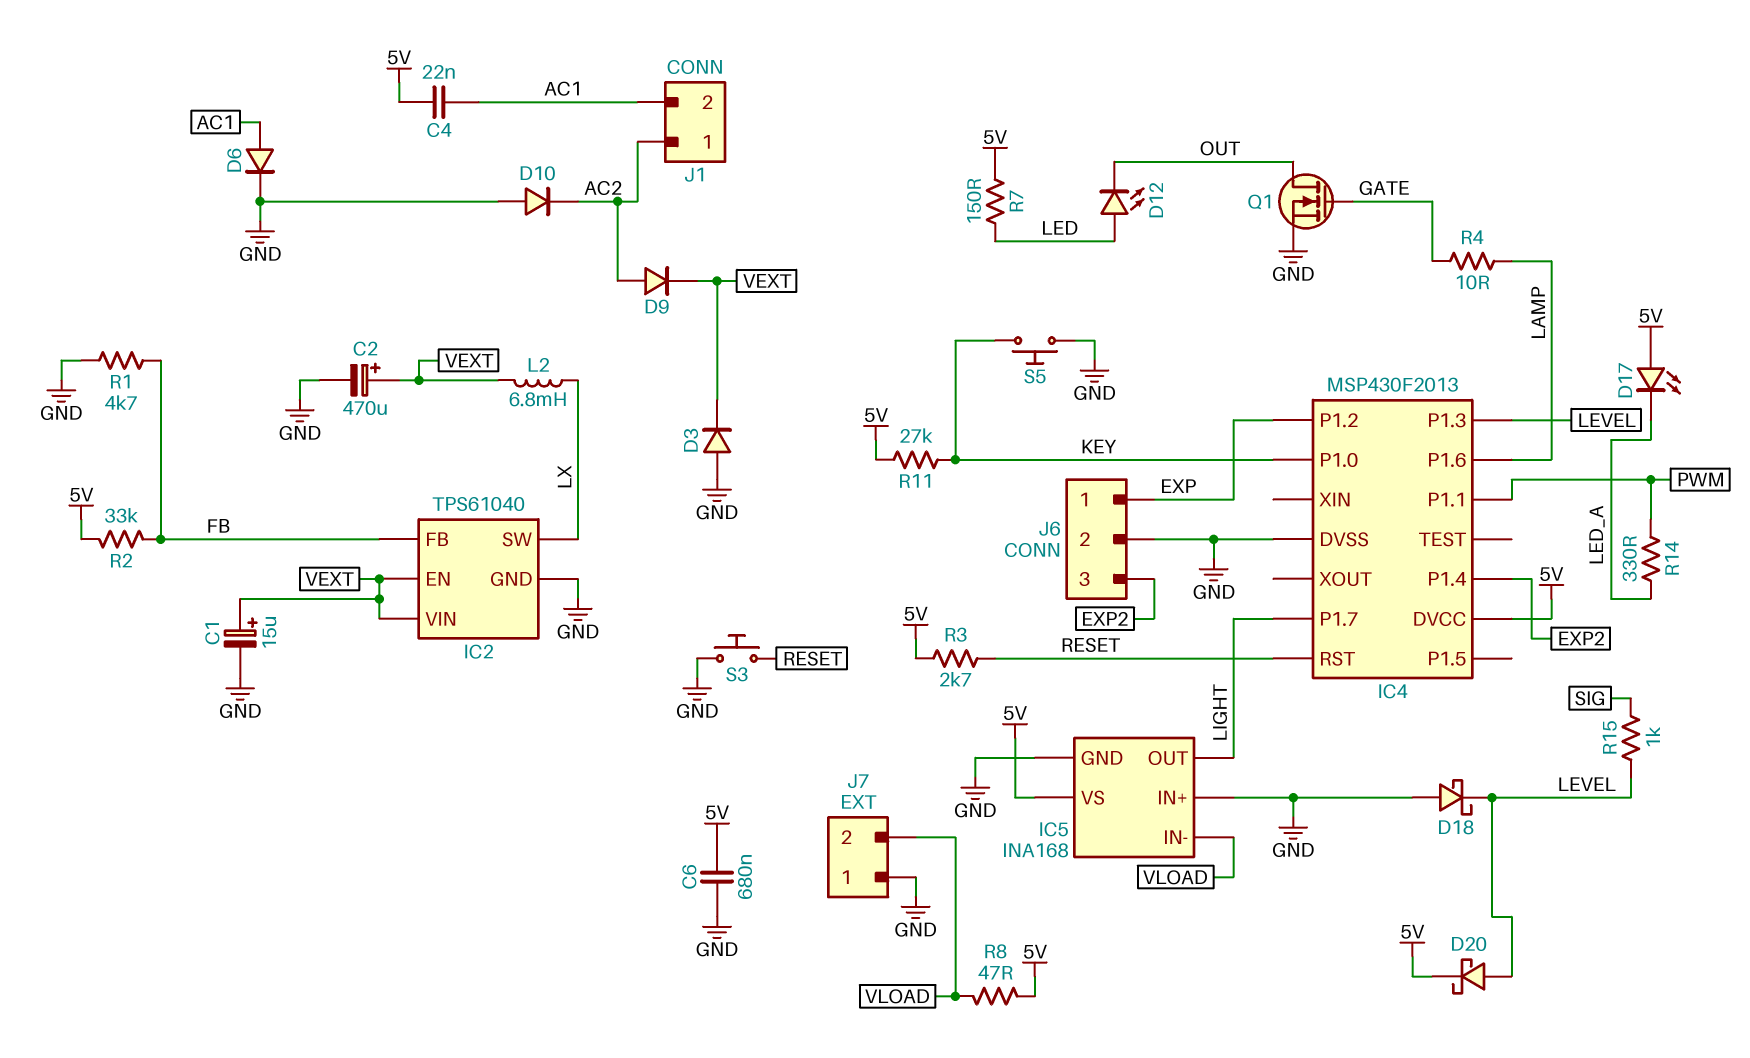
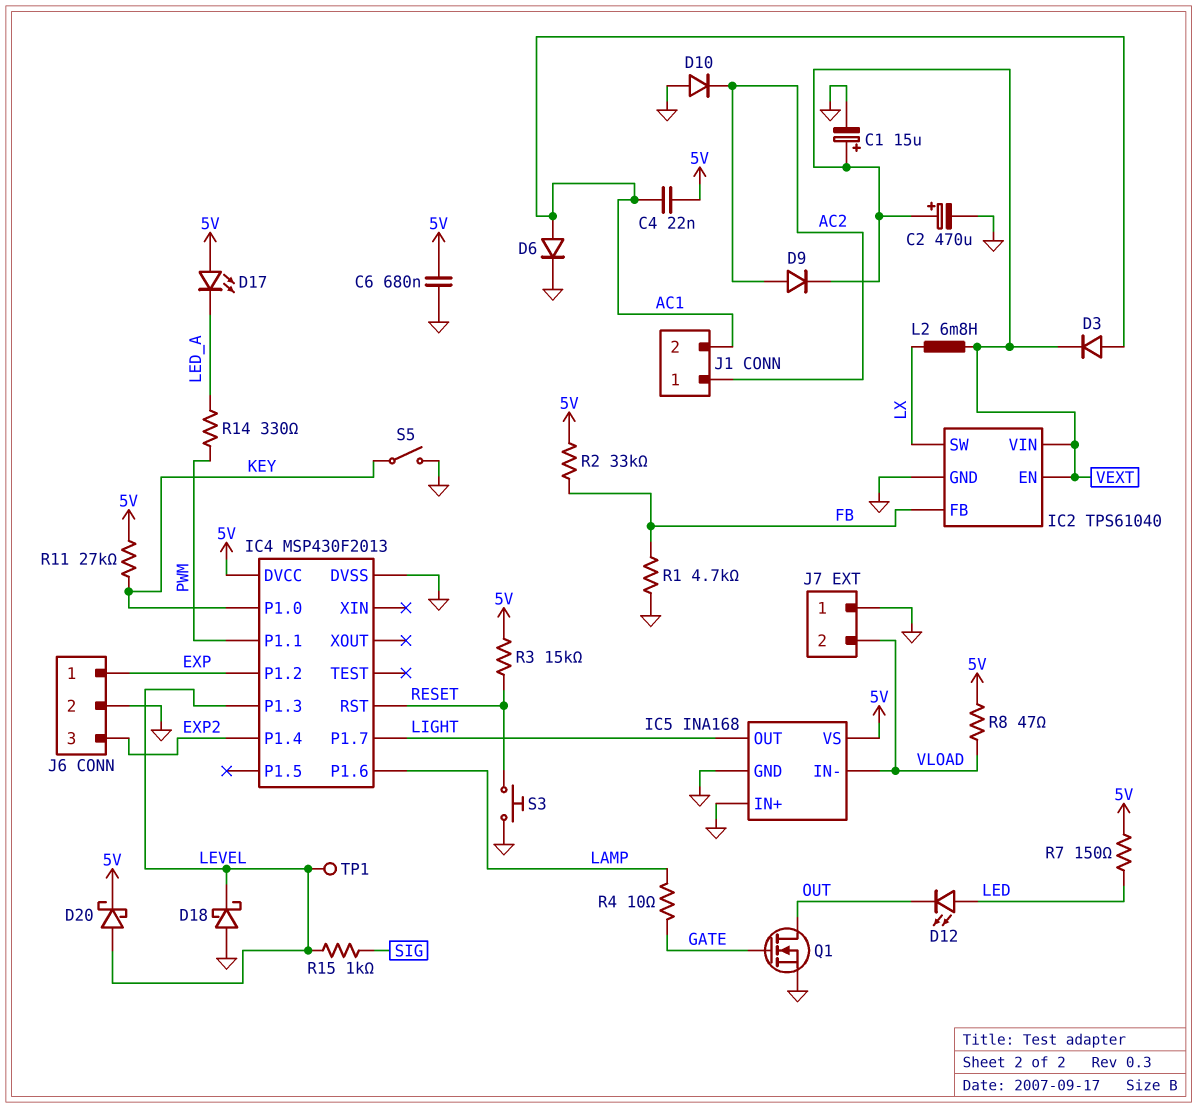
D3: diode (A GND, K VEXT) -> diode (A AC1, K VEXT)
R3: 2.7k (5V, RESET) -> 15k (5V, RESET)
S5: button (GND, KEY) -> switch (GND, KEY)
TP1: none -> test point (LEVEL)

